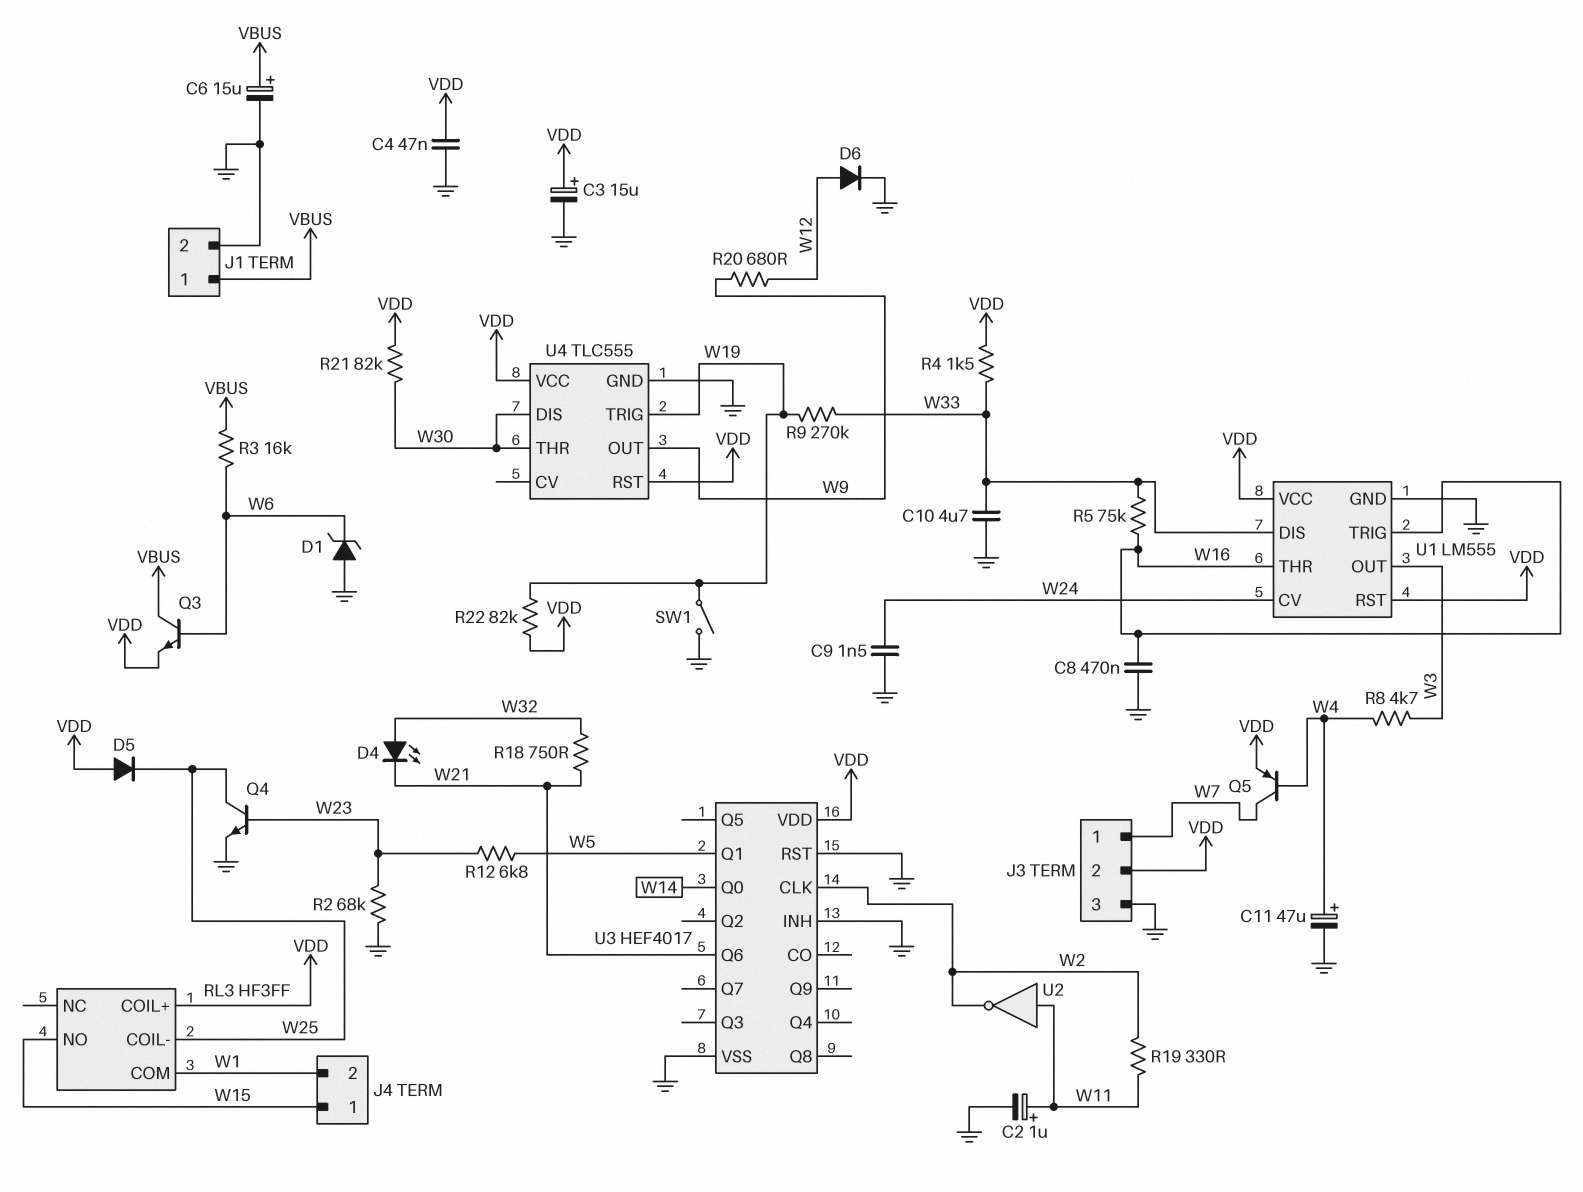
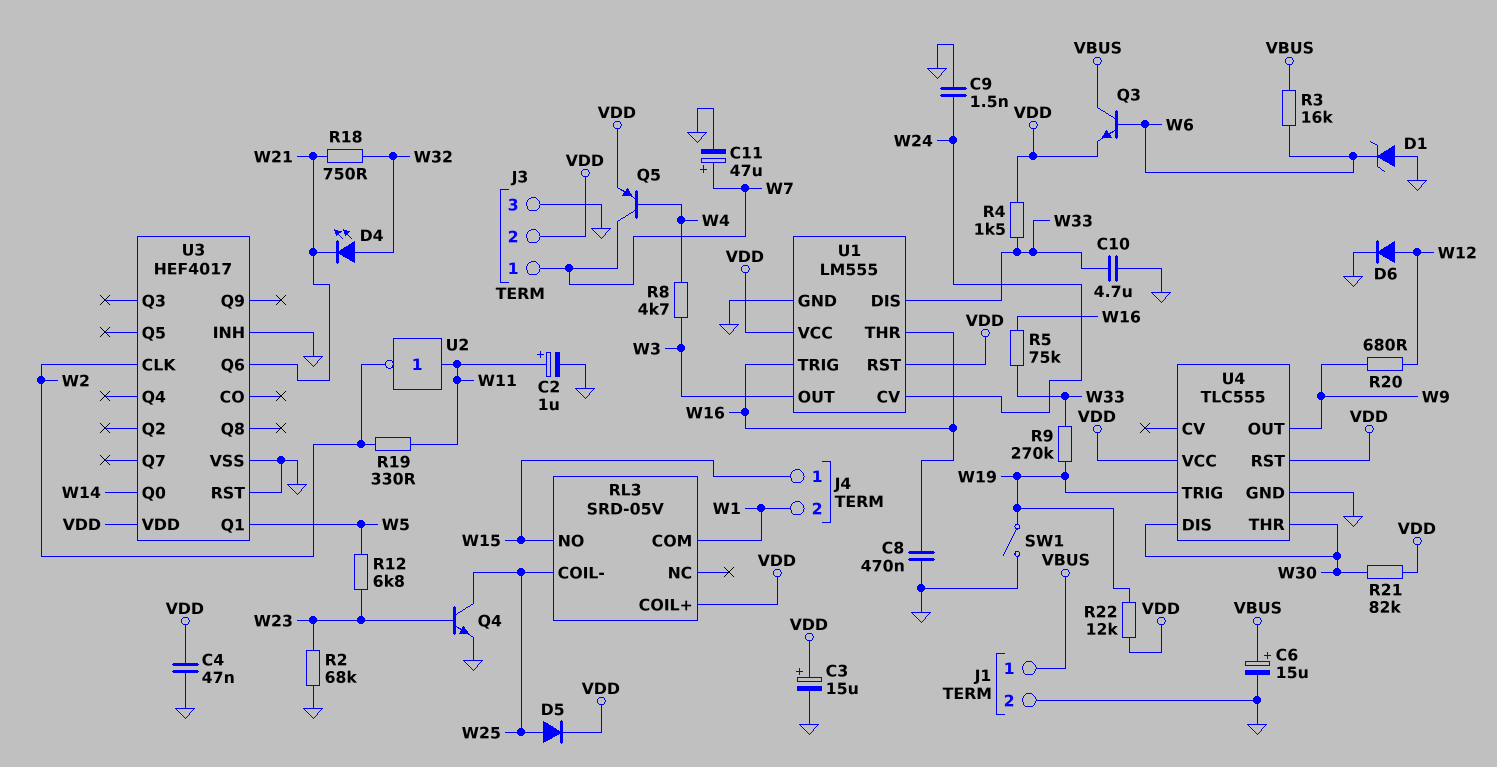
C11: 47uF (plus W4, minus GND) -> 47uF (plus W7, minus GND)
D5: diode (A VDD, K W25) -> diode (A W25, K VDD)
R22: 82k (VDD, W19) -> 12k (VDD, W19)
RL3: HF3FF -> SRD-05V

